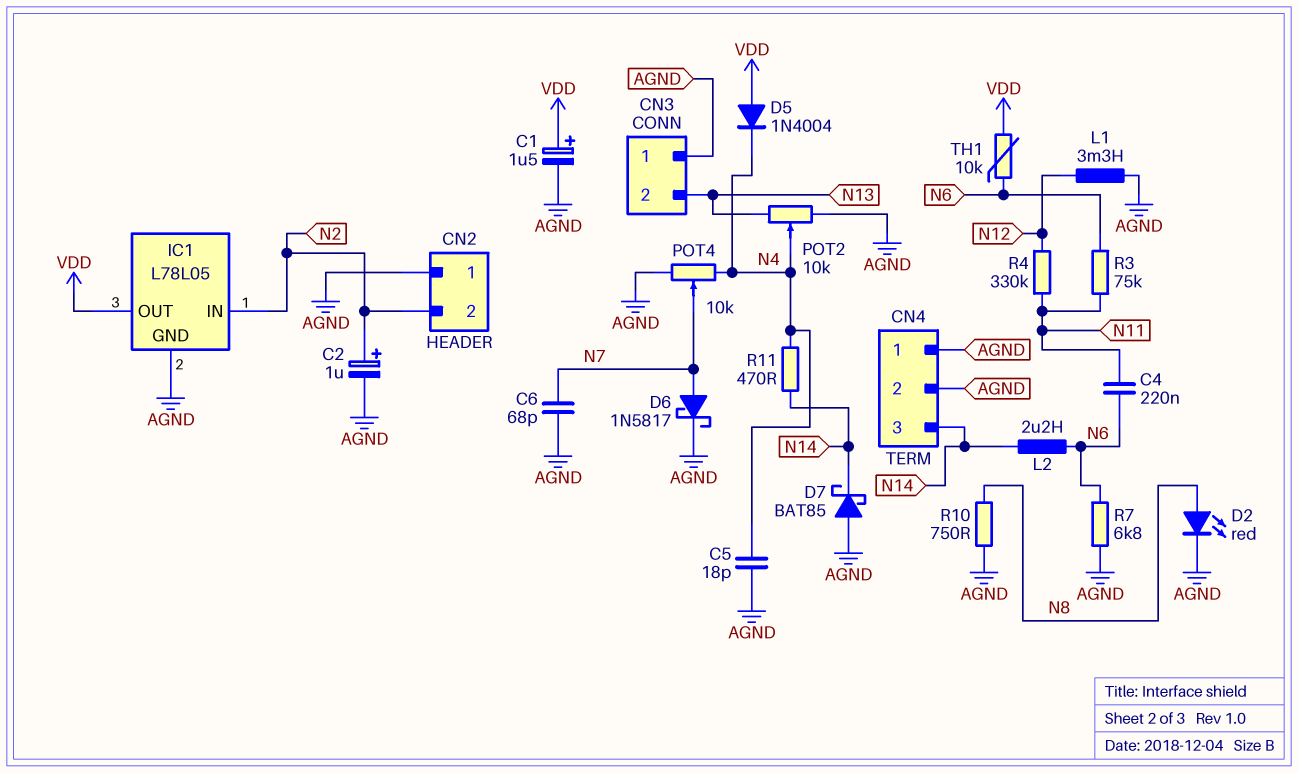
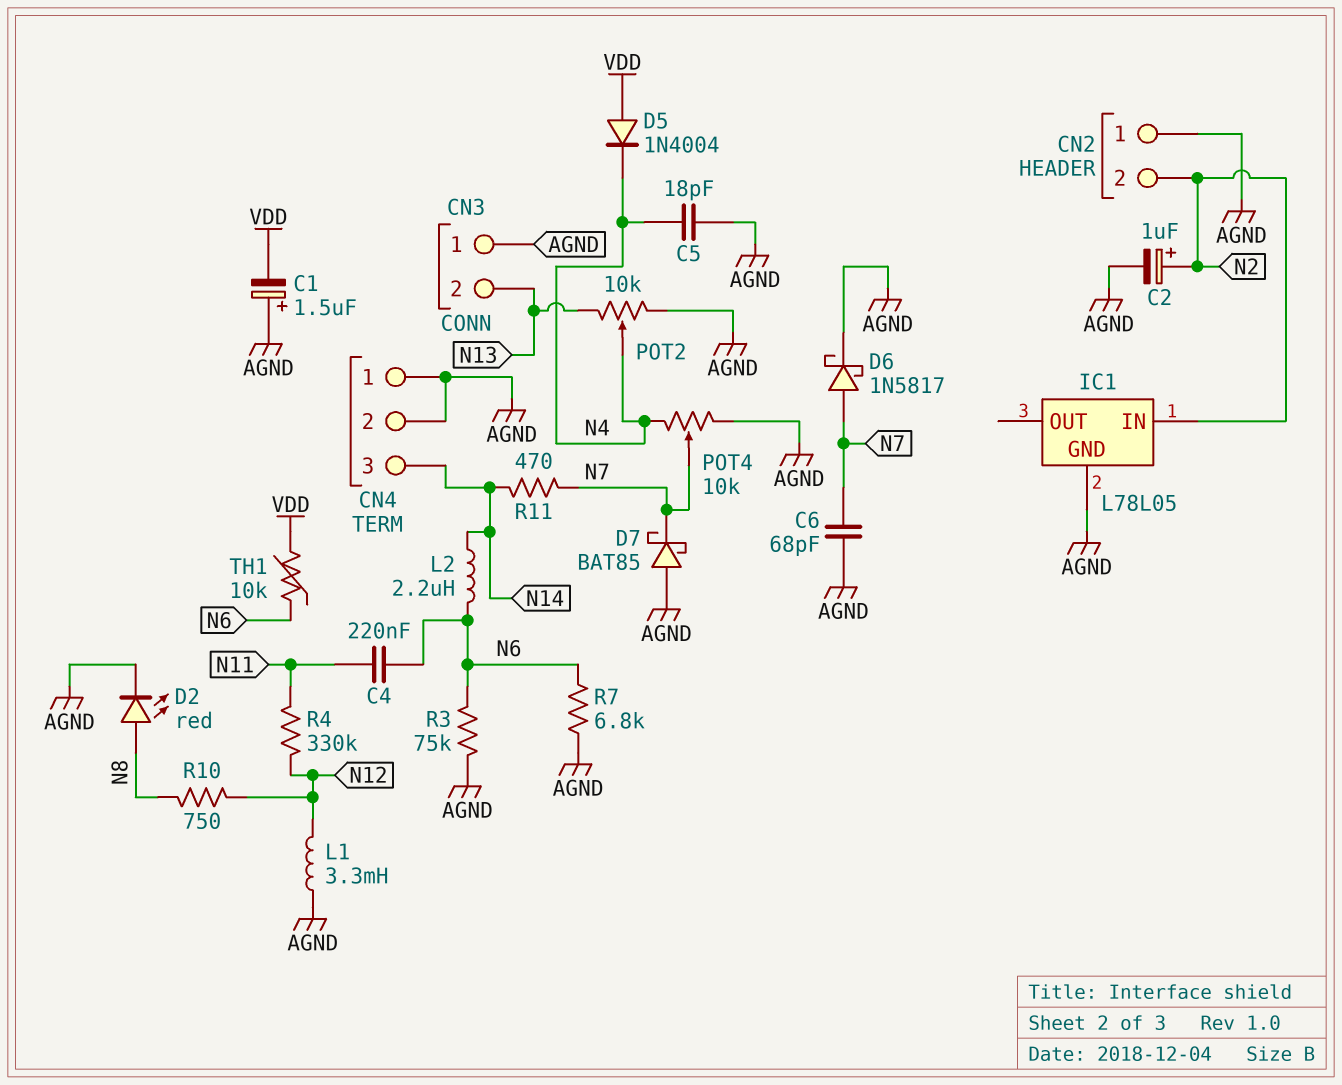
C1: 1.5uF (plus VDD, minus AGND) -> 1.5uF (plus AGND, minus VDD)
D7: schottky BAT85 (A AGND, K N14) -> schottky BAT85 (A AGND, K N7)
IC1 pin OUT: VDD -> none
R3: 75k (N6, N11) -> 75k (AGND, N6)
R10: 750 (AGND, N8) -> 750 (N8, N12)
R11: 470 (N4, N14) -> 470 (N7, N14)

